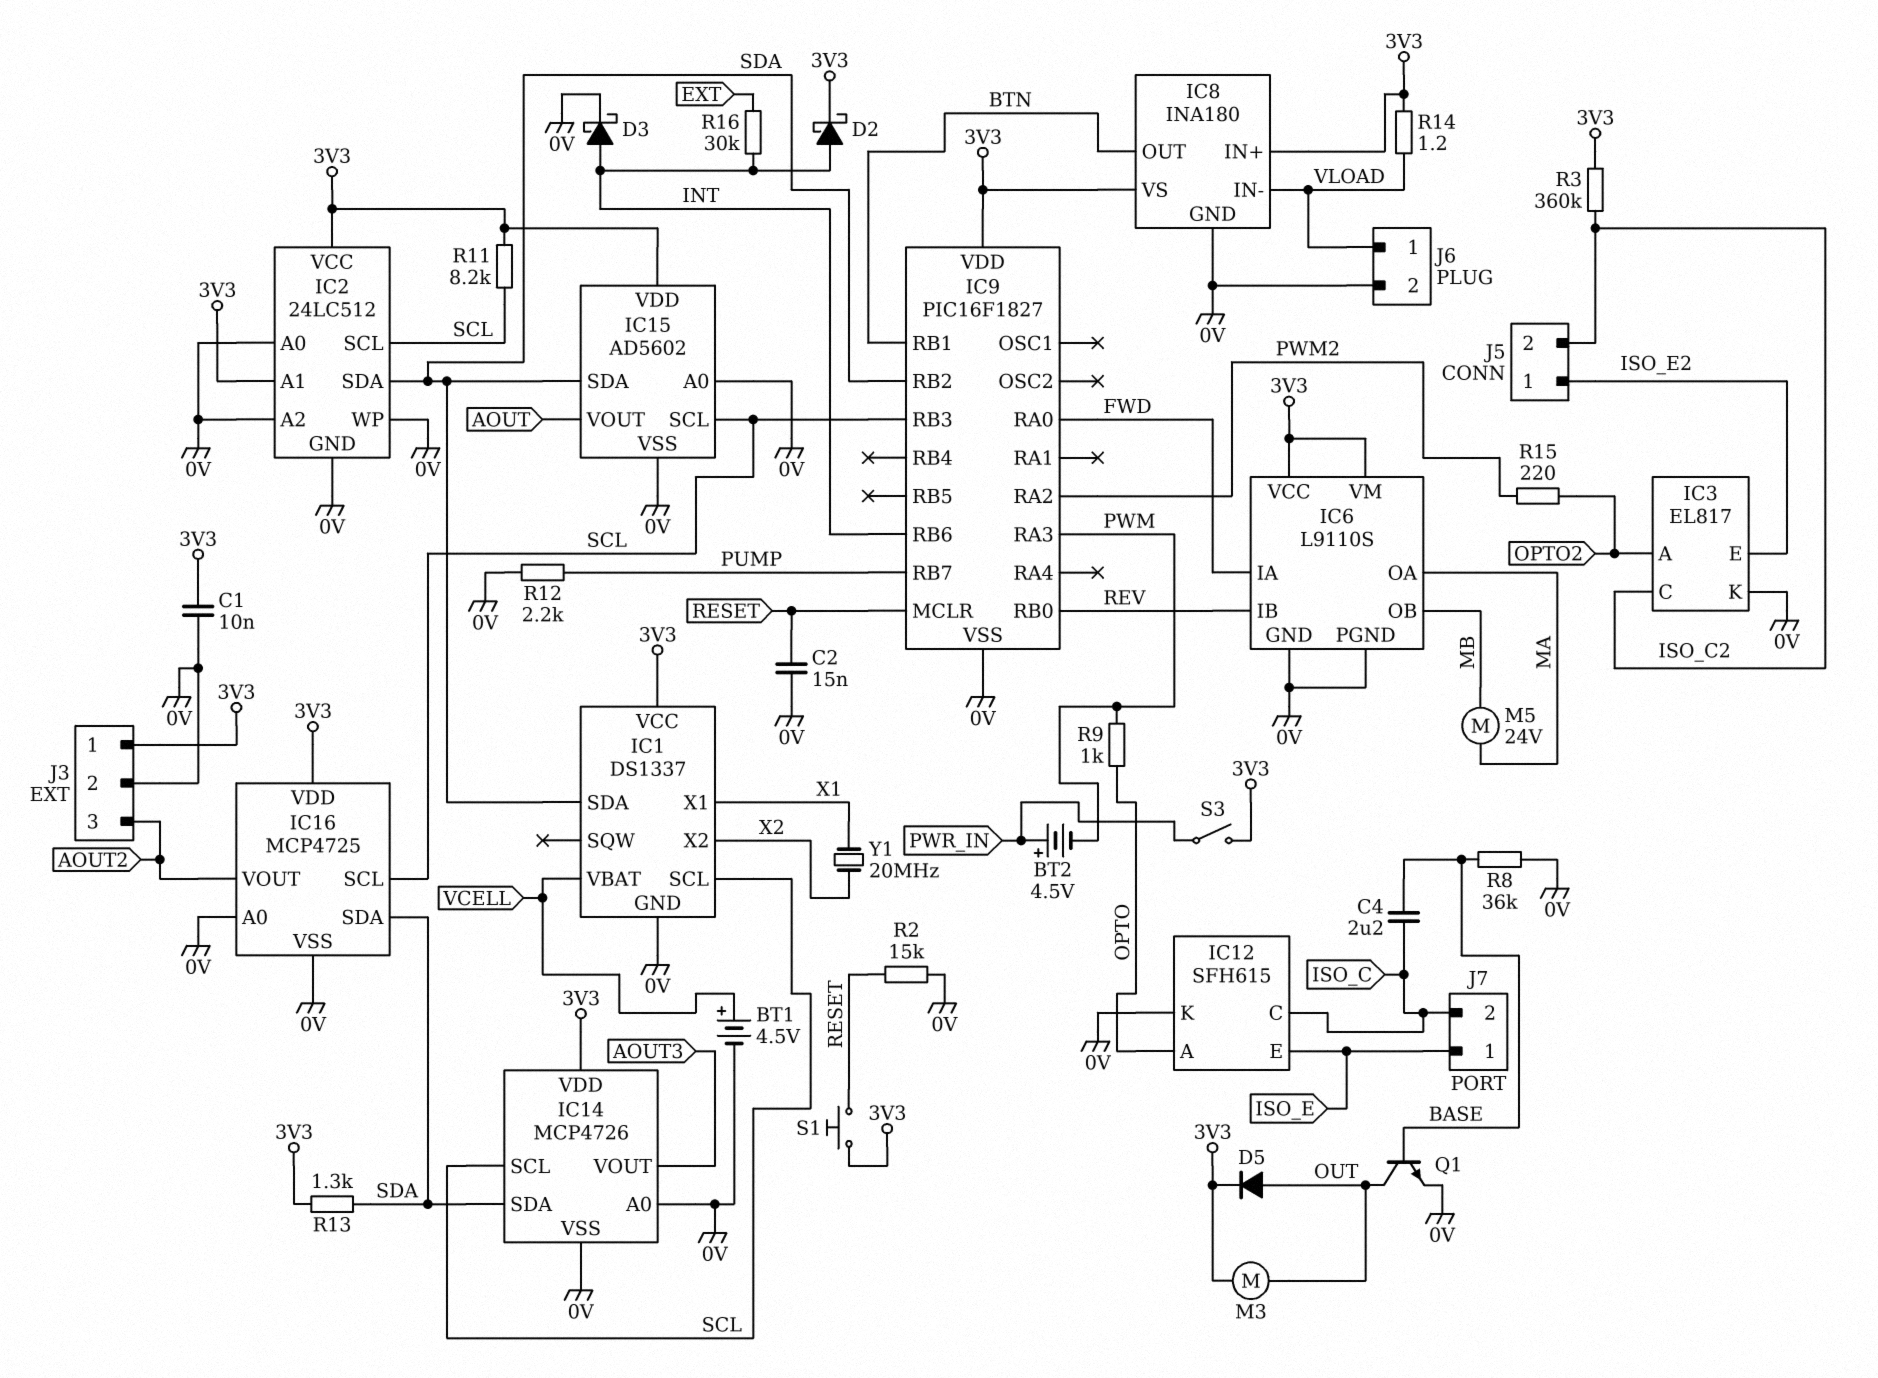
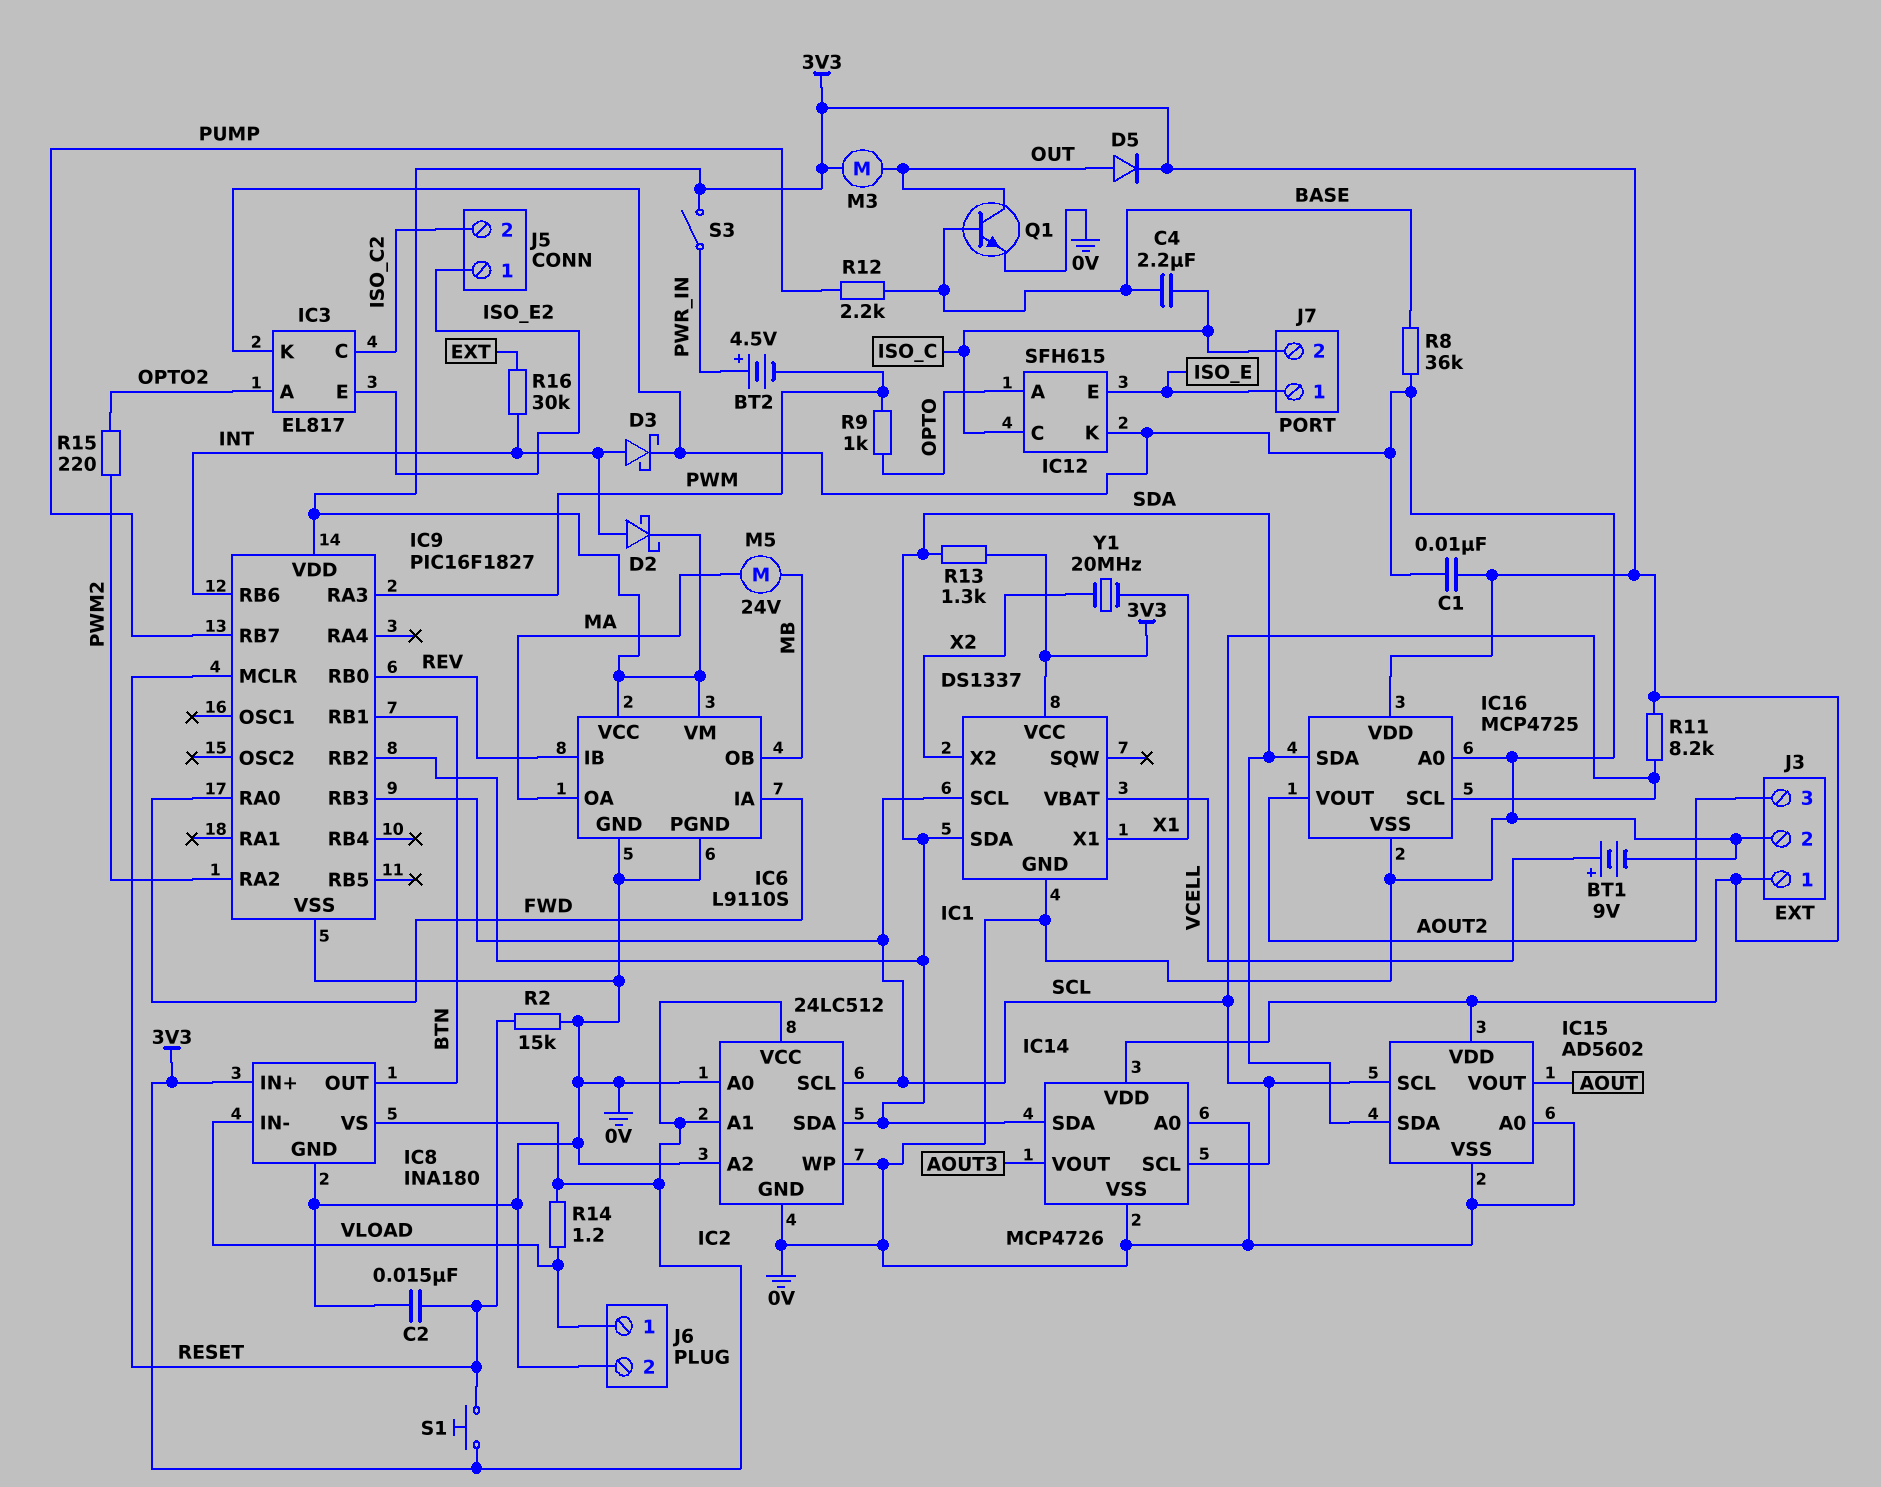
BT1: 4.5V (plus VCELL, minus 0V) -> 9V (plus VCELL, minus 0V)
R3: 360k (3V3, ISO_C2) -> none
R12: 2.2k (0V, PUMP) -> 2.2k (BASE, PUMP)

